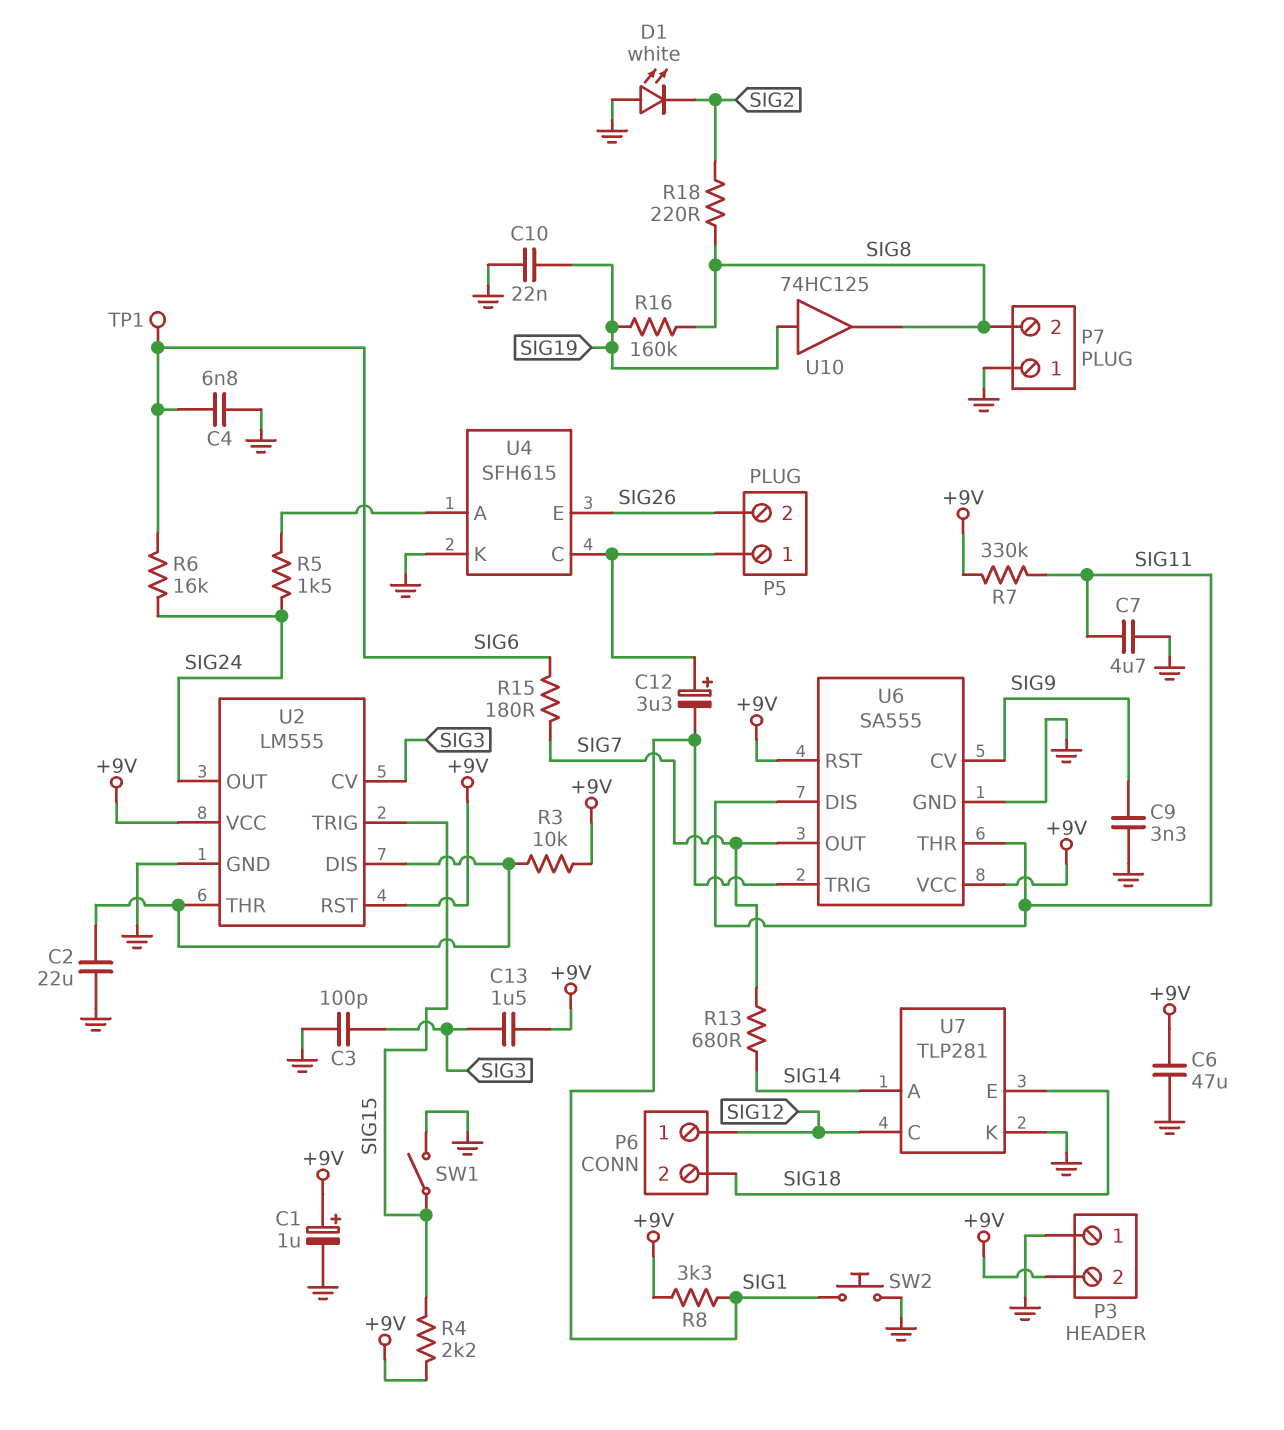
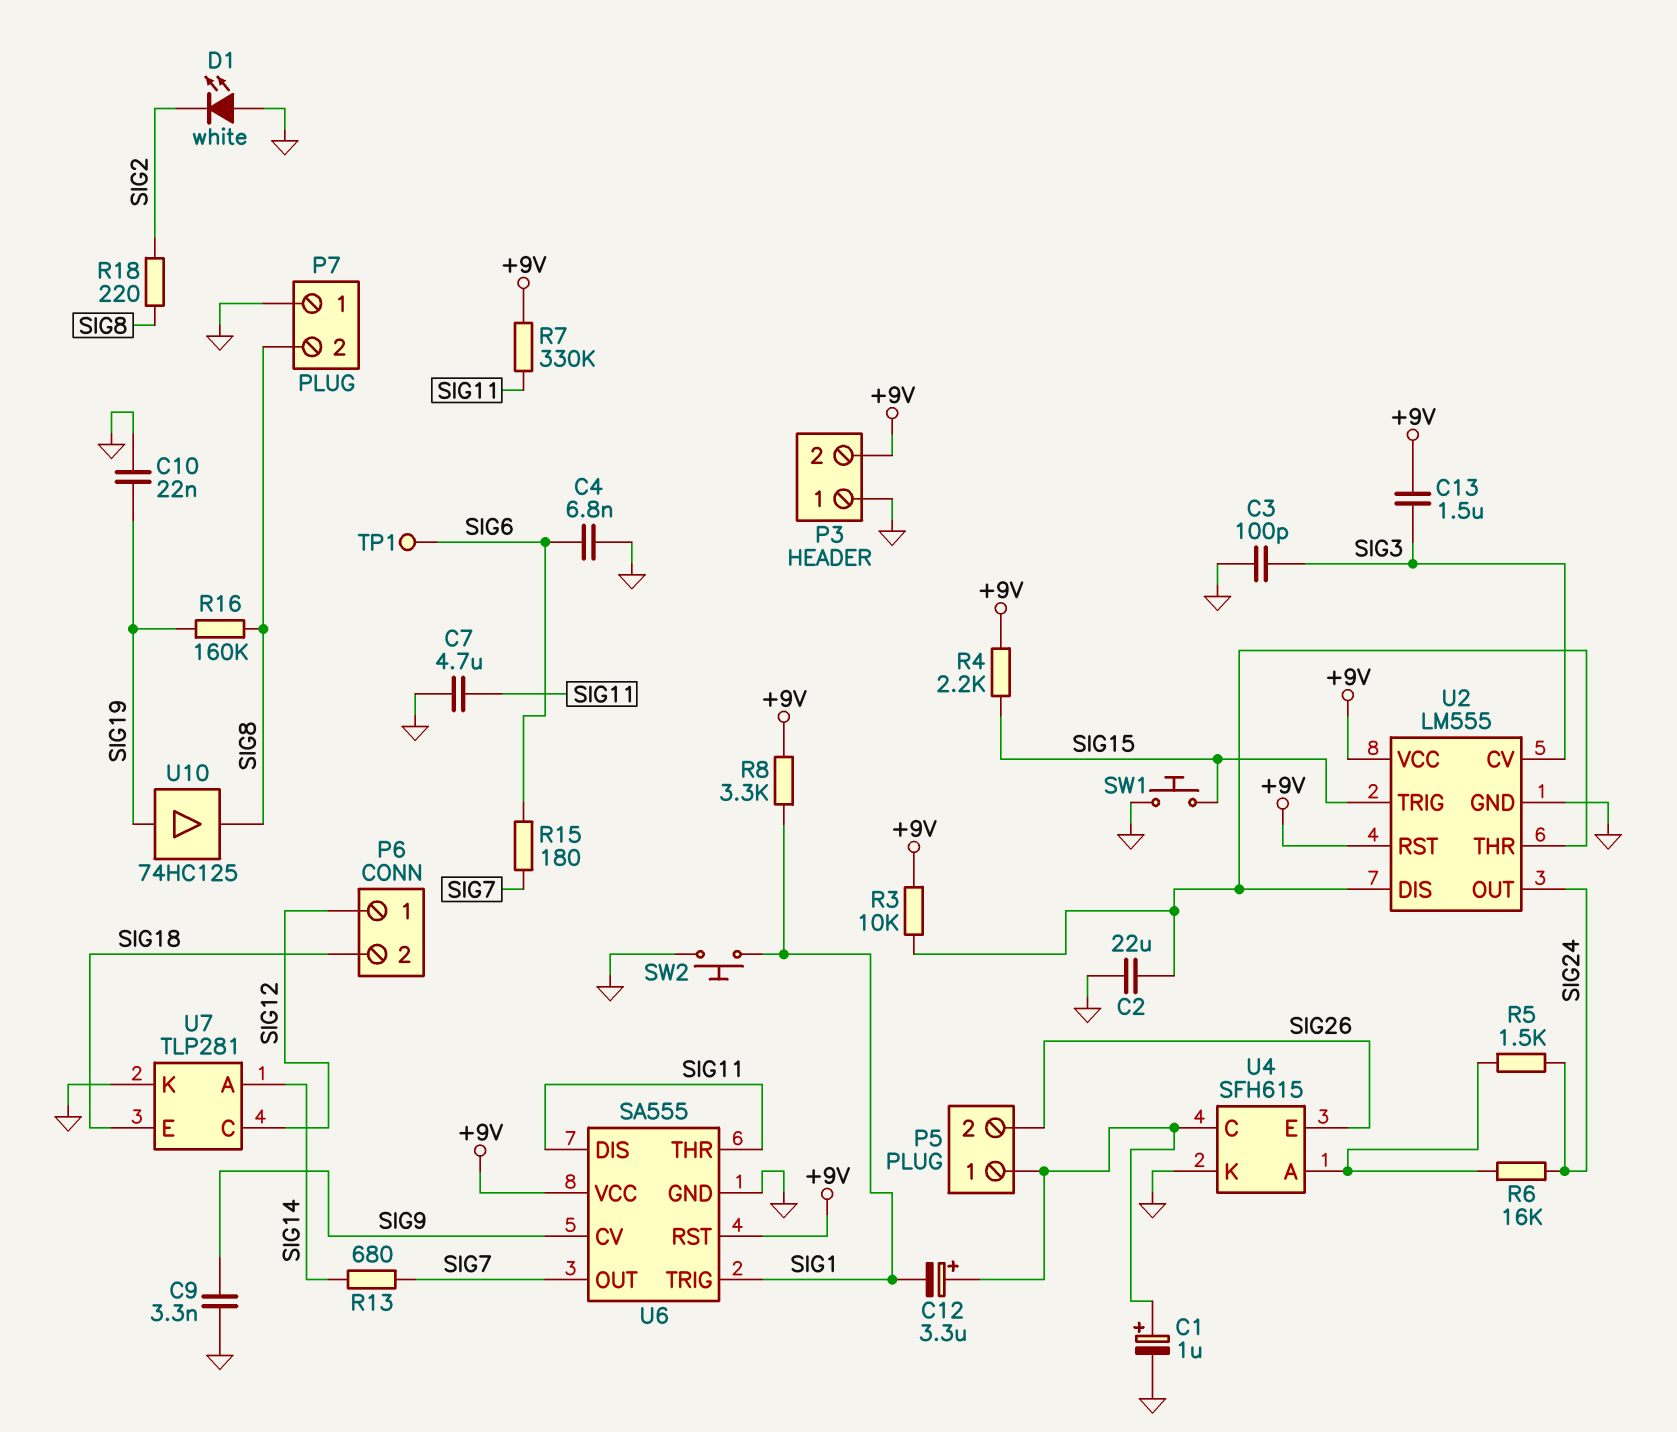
C1: 1uF (plus +9V, minus GND) -> 1uF (plus P5/1, minus GND)
C6: 47uF (+9V, GND) -> none
R6: 16k (SIG6, SIG24) -> 16k (SIG24, U4/A)
SW1: switch (GND, SIG15) -> button (GND, SIG15)

